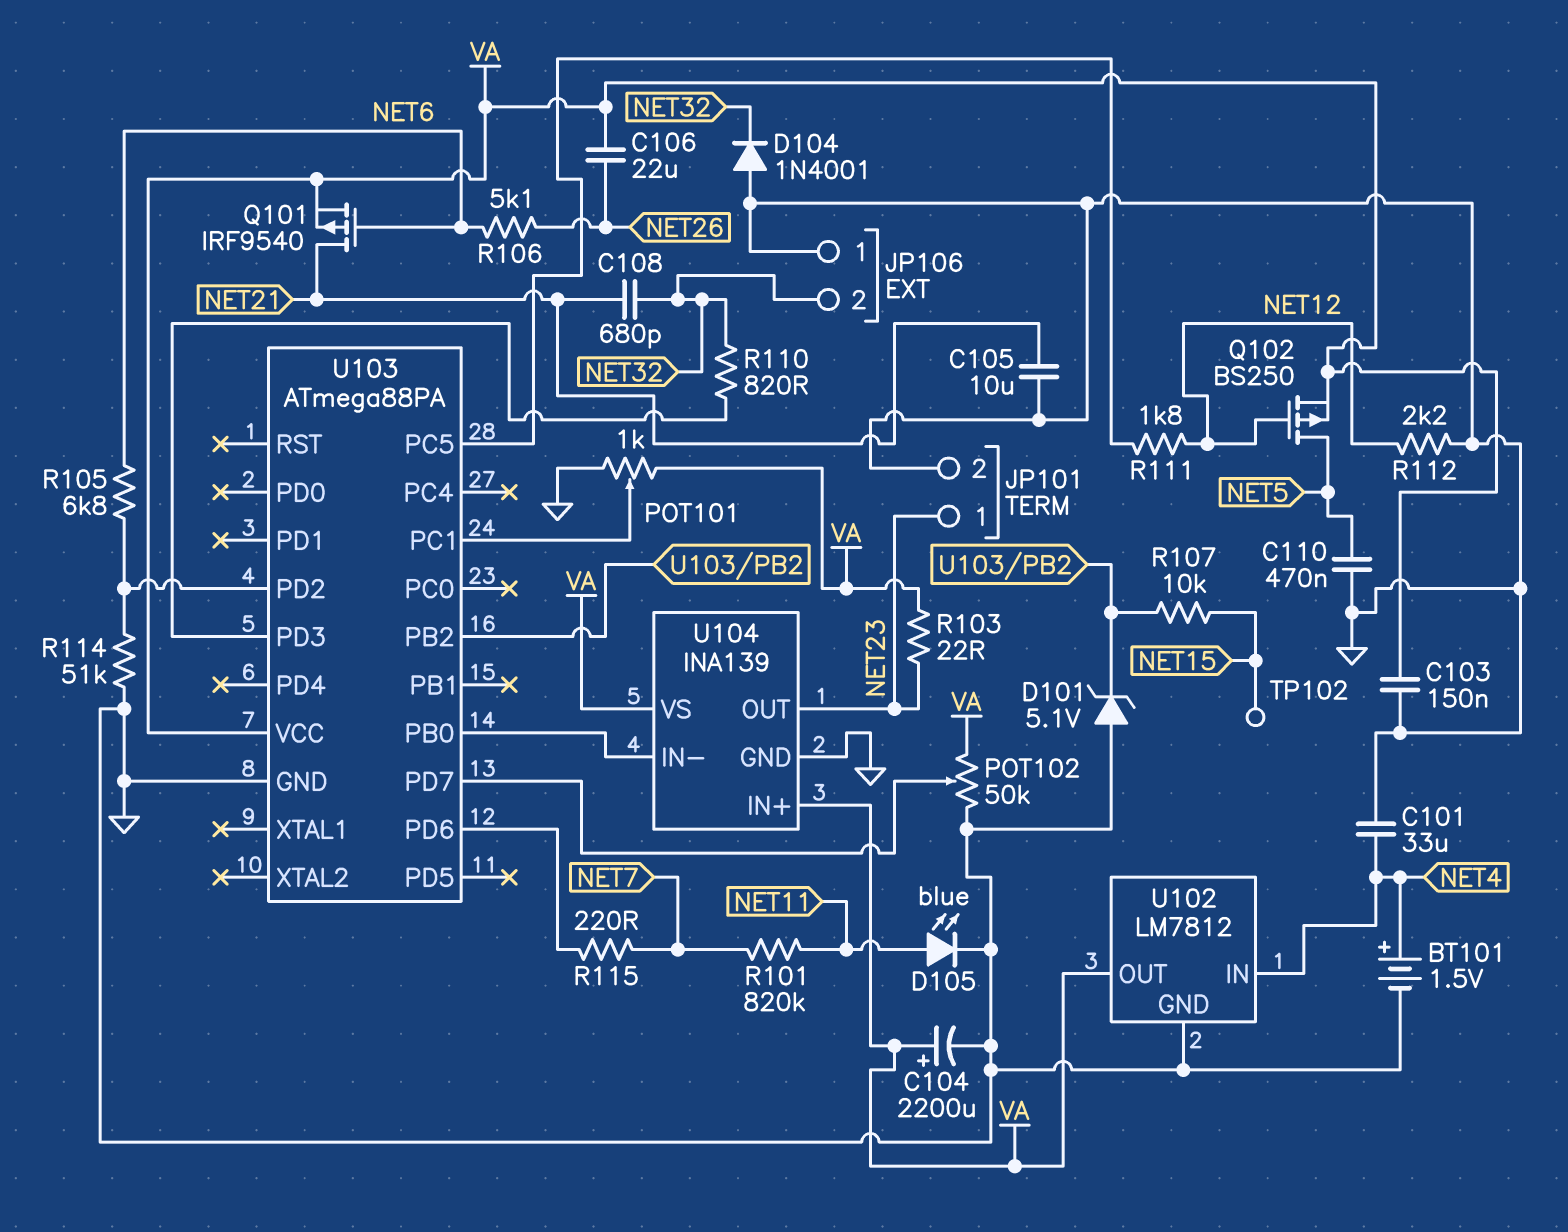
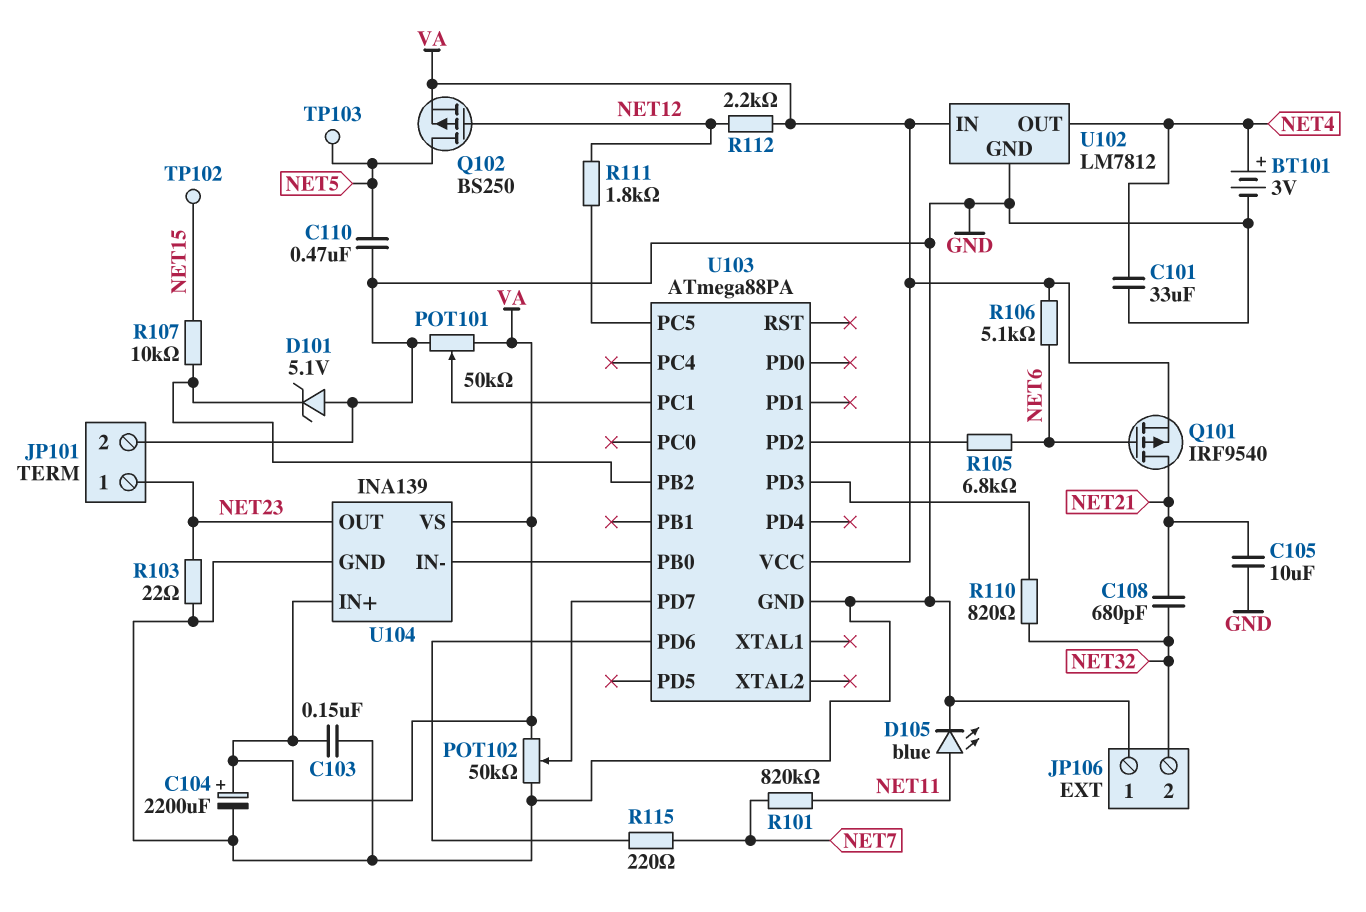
BT101: 1.5V (plus NET4, minus GND) -> 3V (plus NET4, minus GND)
C106: 22uF (NET26, VA) -> none
D104: diode 1N4001 (A GND, K NET32) -> none
POT101: 1k (GND, VA, wiper U103/PC1) -> 50k (GND, VA, wiper U103/PC1)
R103: 22 (NET23, VA) -> 22 (GND, NET23)
R106: 5.1k (NET6, NET26) -> 5.1k (NET6, VA)
R112: 2.2k (GND, NET12) -> 2.2k (NET12, VA)
R114: 51k (GND, U103/PD2) -> none
TP103: none -> test point (NET5)
U102 pin IN: NET4 -> VA
U102 pin OUT: VA -> NET4

